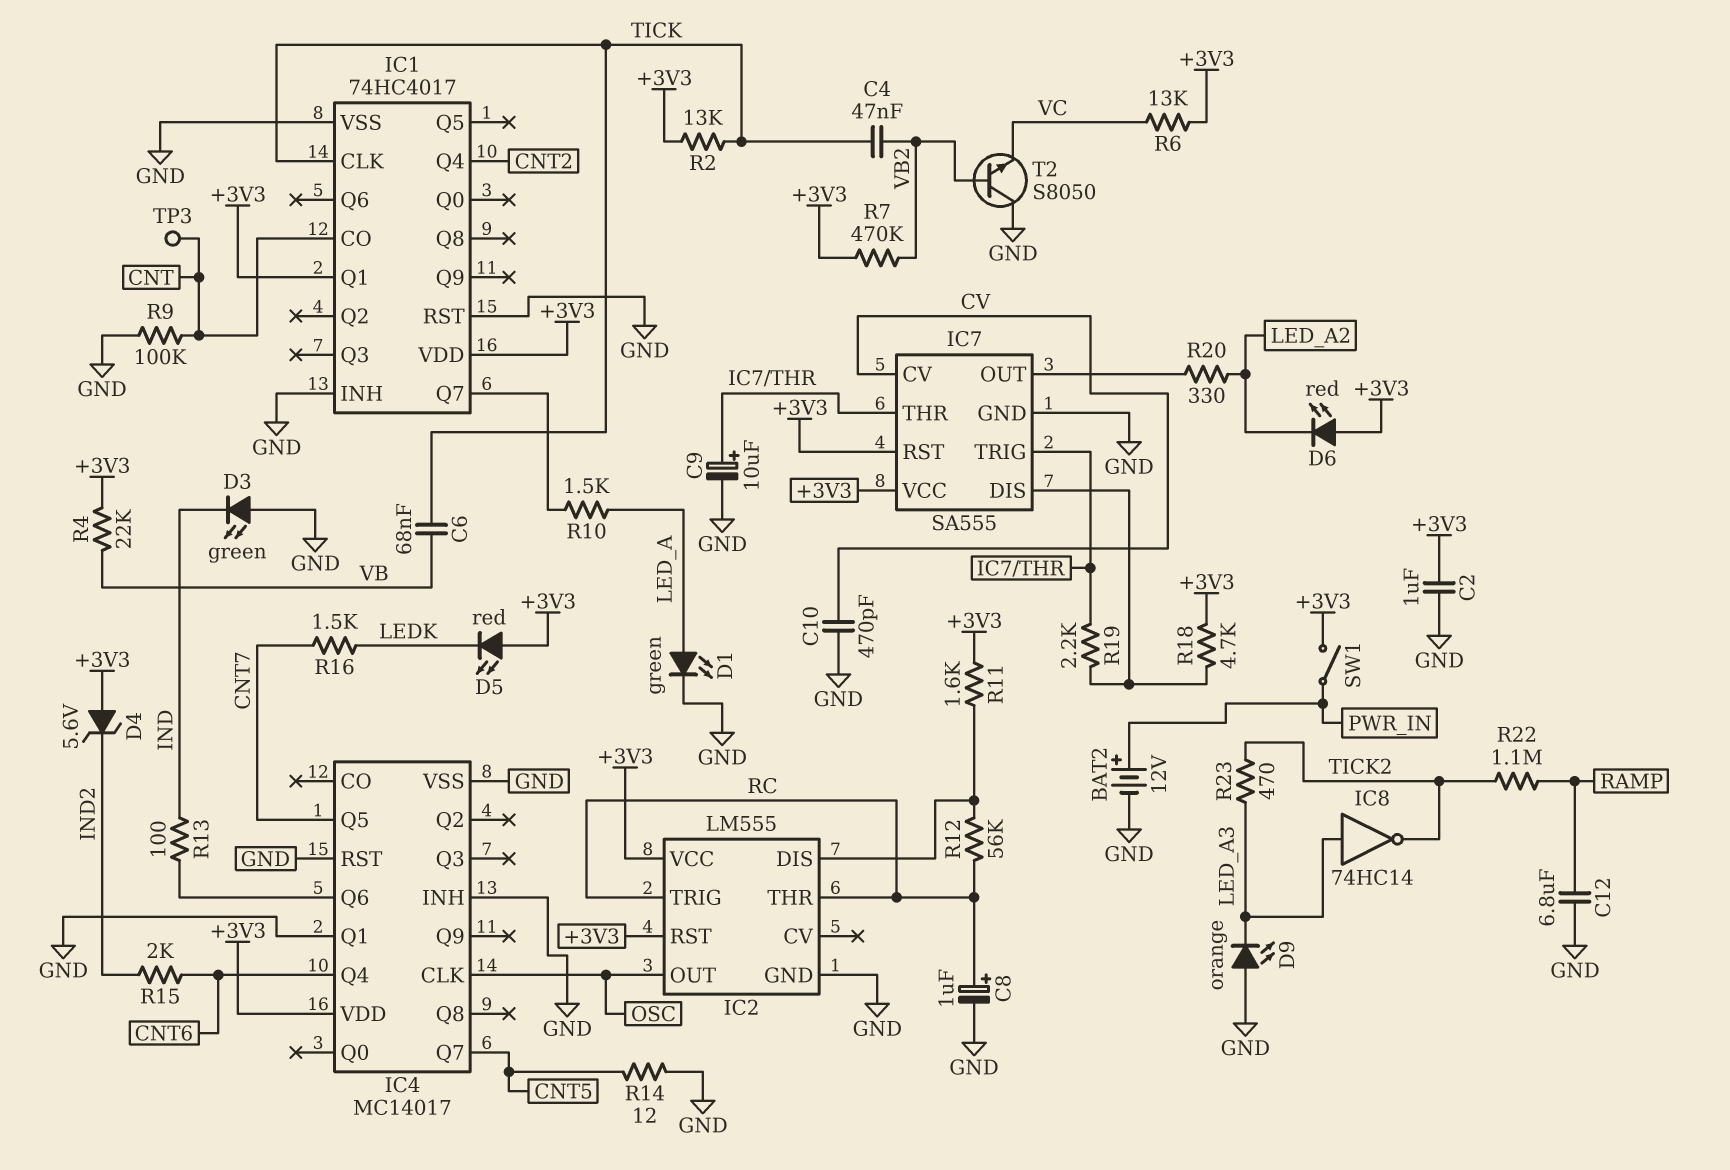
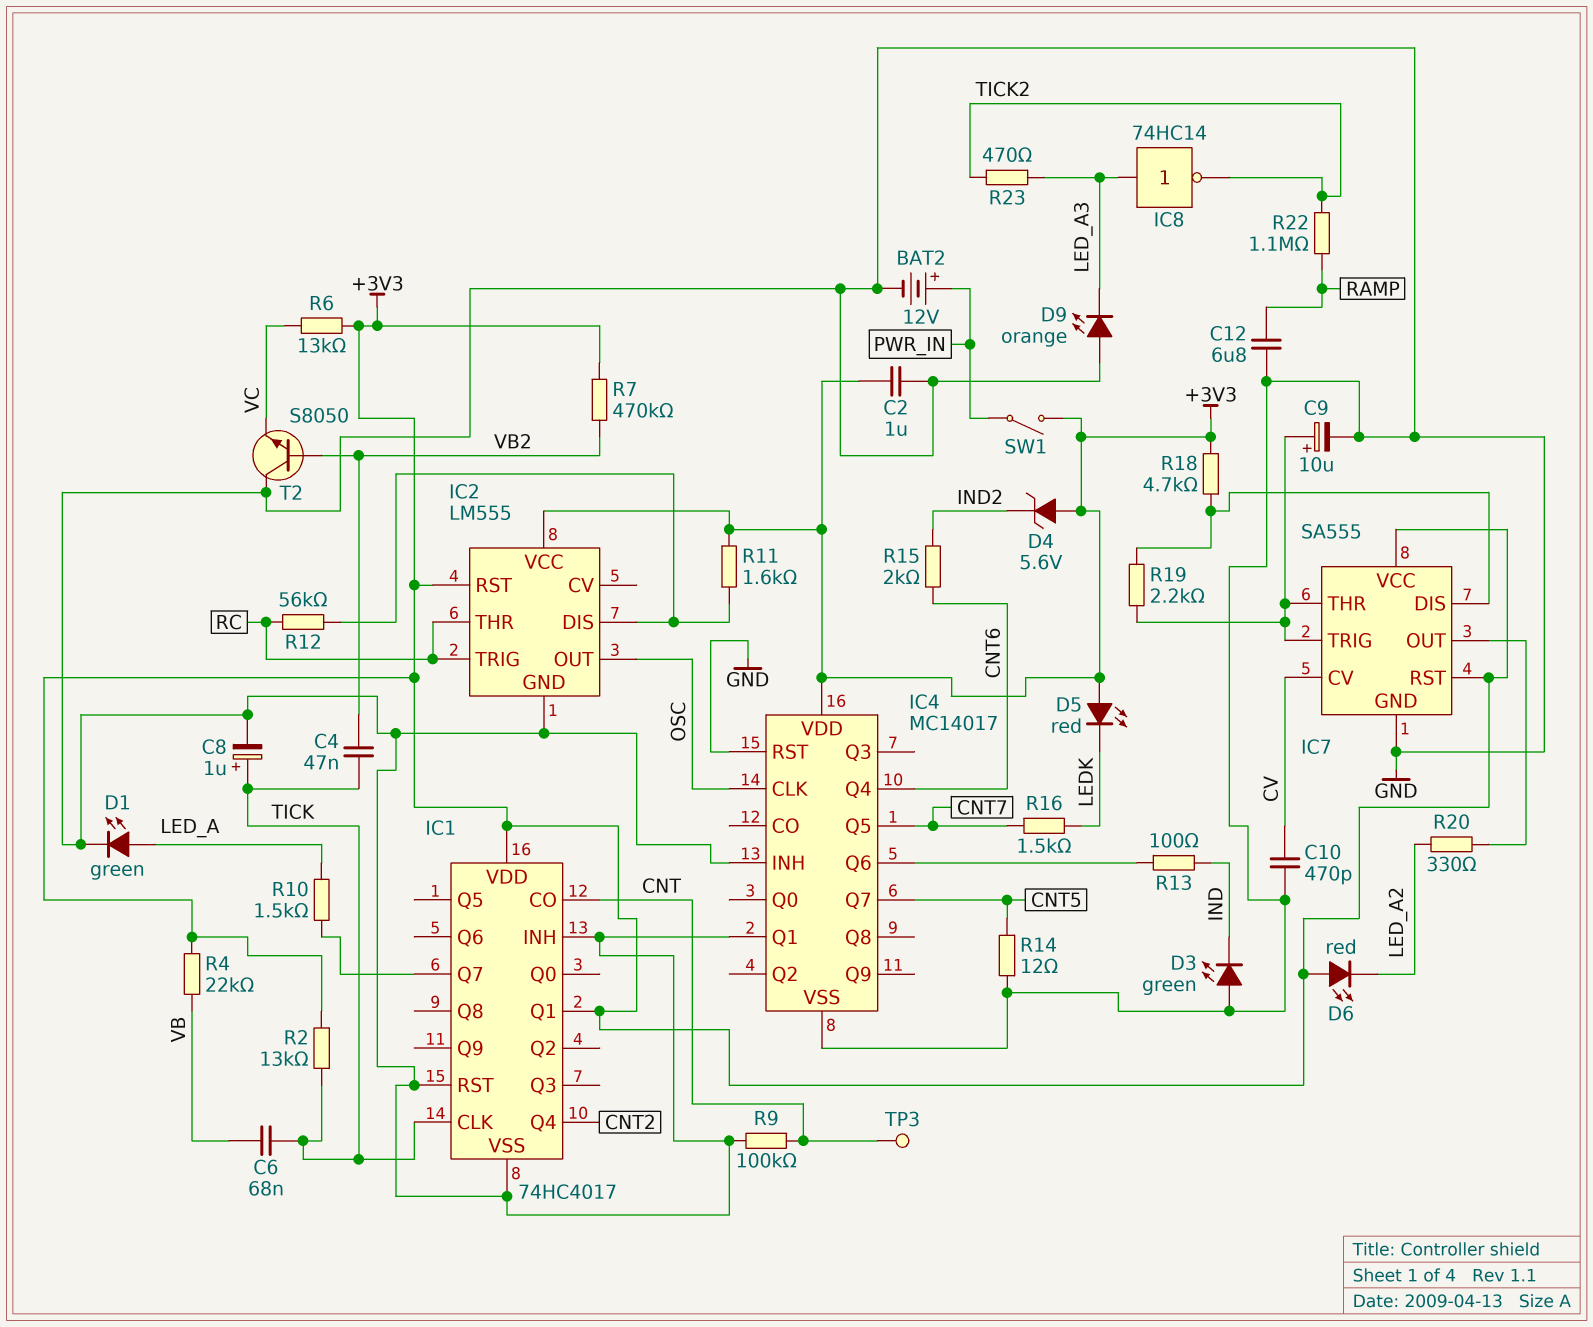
C8: 1uF (plus RC, minus GND) -> 1uF (plus TICK, minus GND)

